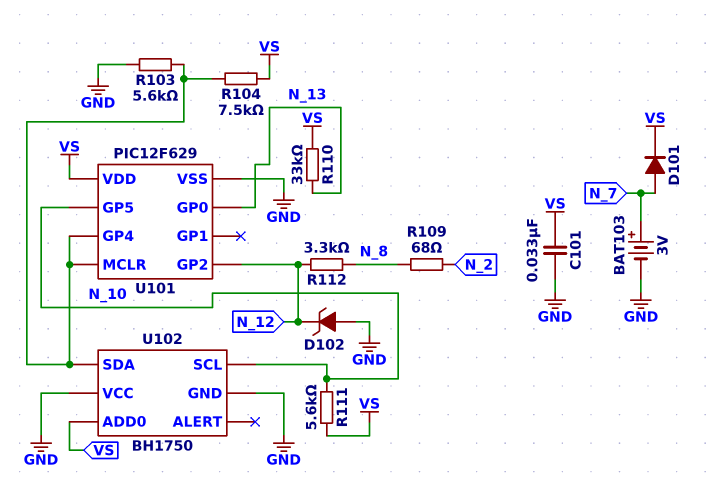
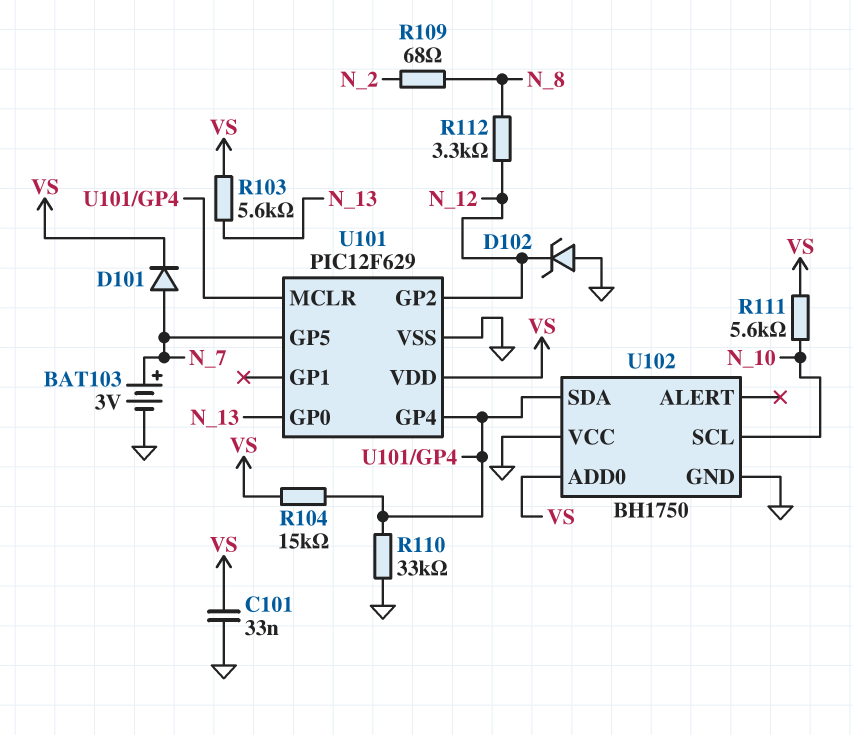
R103: 5.6k (GND, U101/GP4) -> 5.6k (N_13, VS)
R104: 7.5k (U101/GP4, VS) -> 15k (U101/GP4, VS)
R110: 33k (N_13, VS) -> 33k (GND, U101/GP4)
U101 pin GP5: N_10 -> N_7

